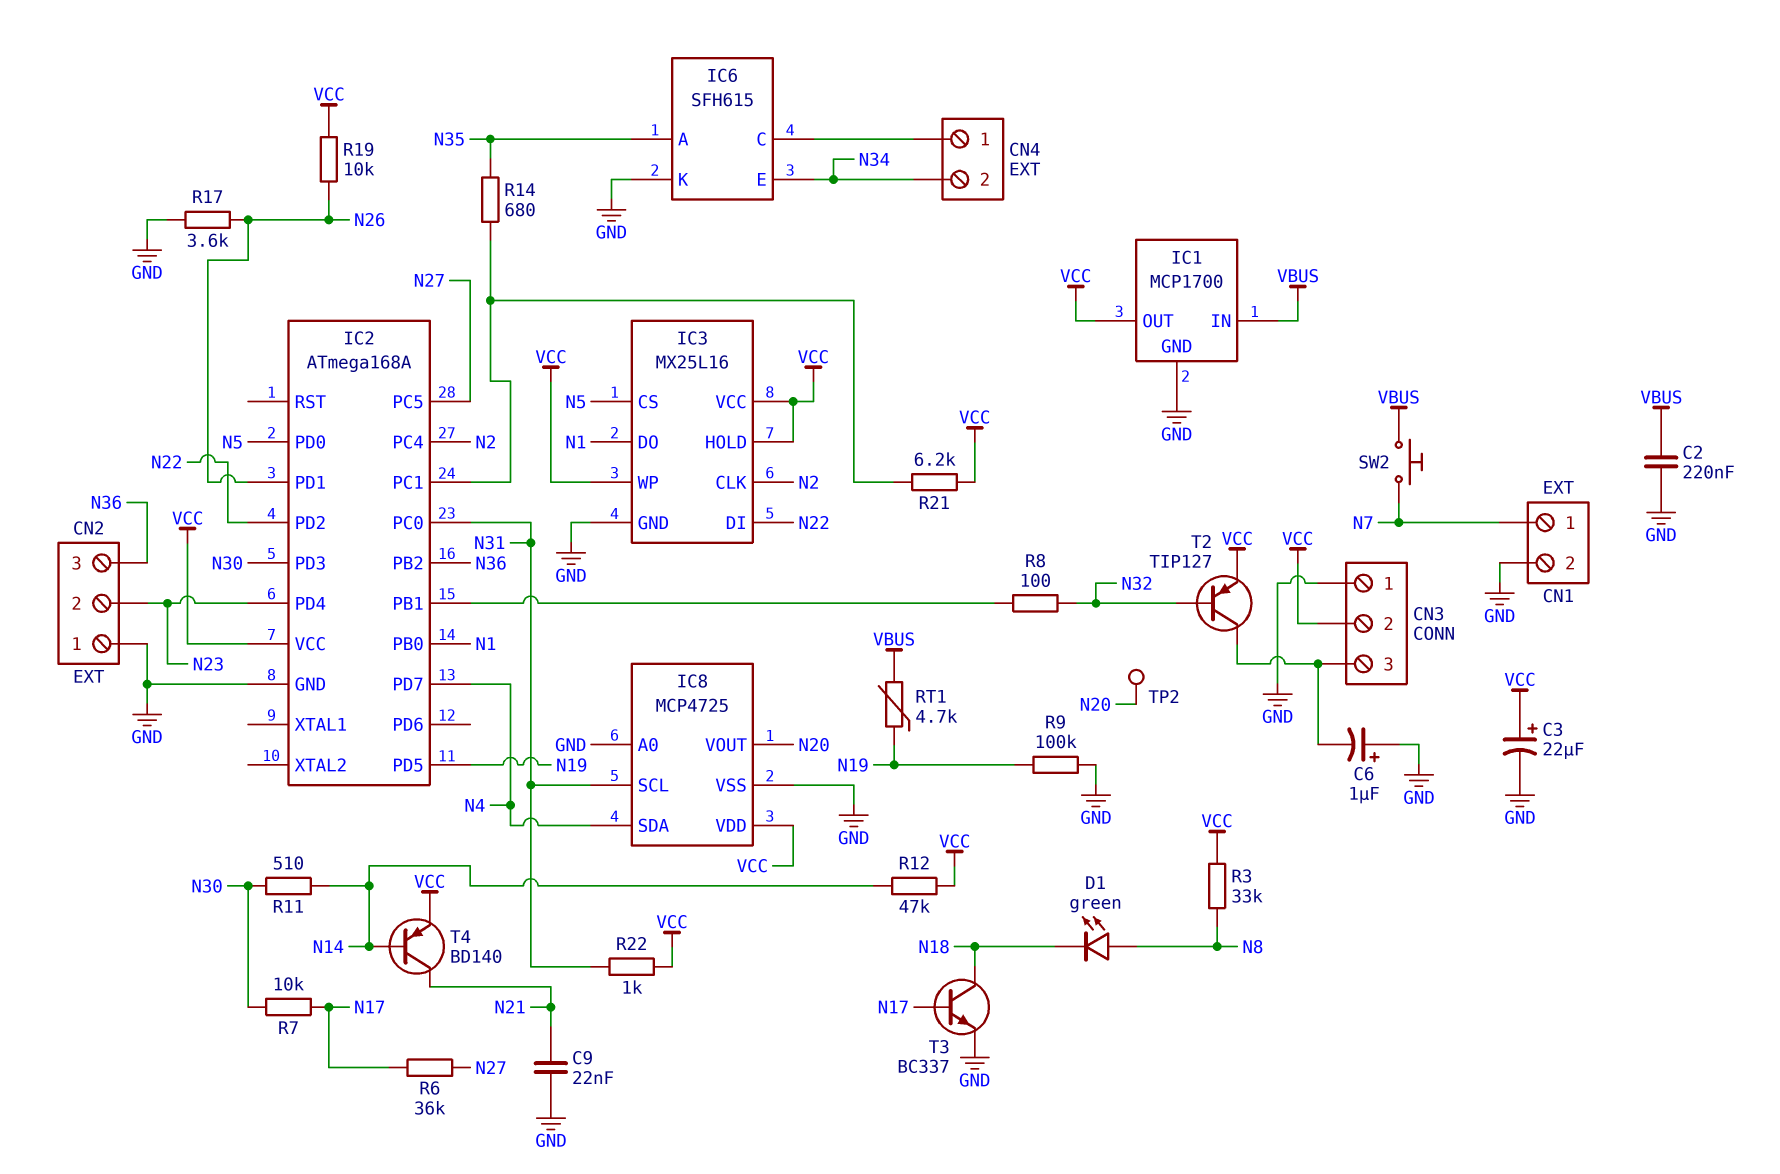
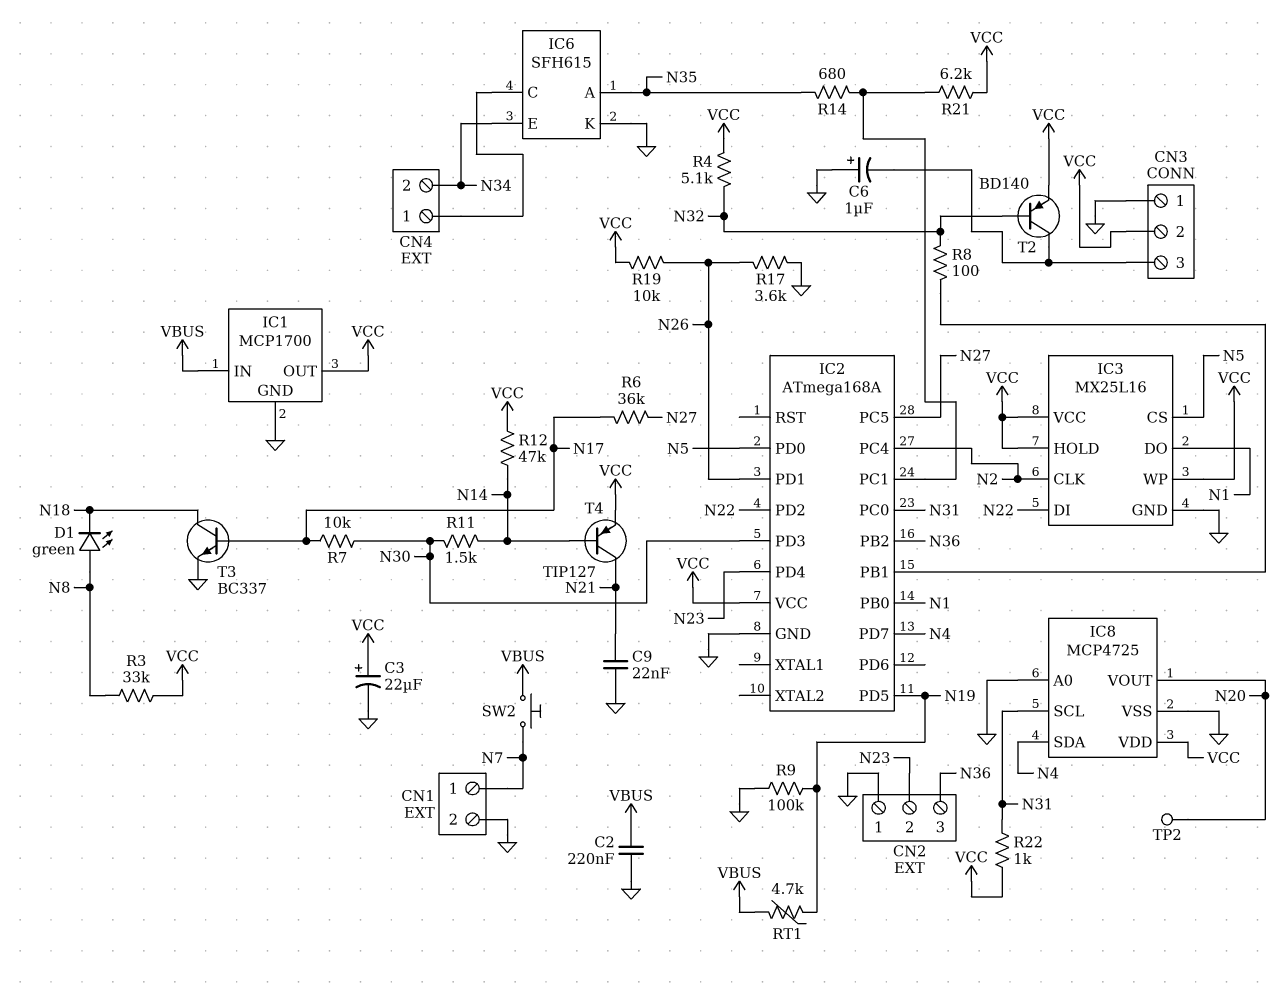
R4: none -> 5.1k (N32, VCC)
R11: 510 (N14, N30) -> 1.5k (N14, N30)
T2: PNP TIP127 (B N32, C CN3/3, E VCC) -> PNP BD140 (B N32, C CN3/3, E VCC)
T4: PNP BD140 (B N14, C N21, E VCC) -> PNP TIP127 (B N14, C N21, E VCC)

